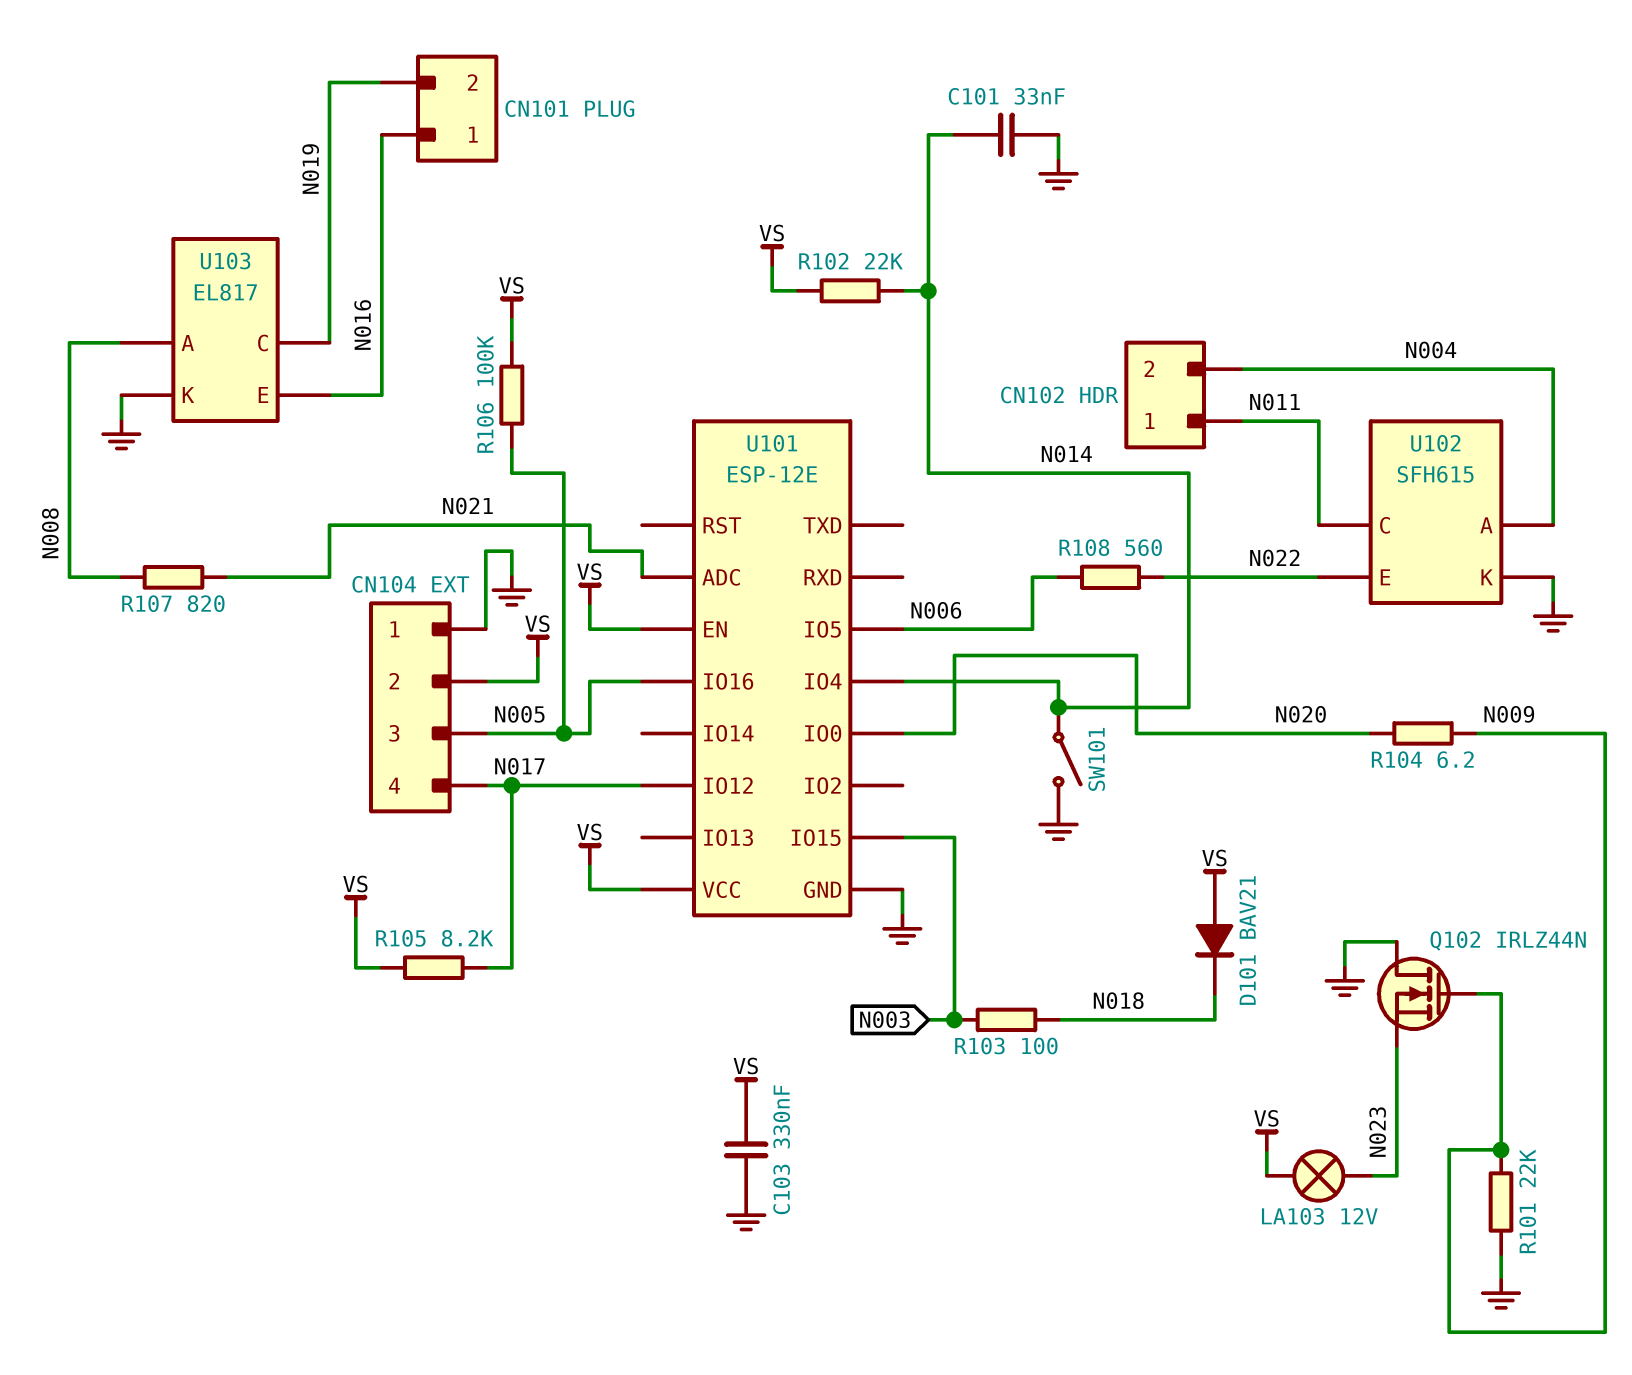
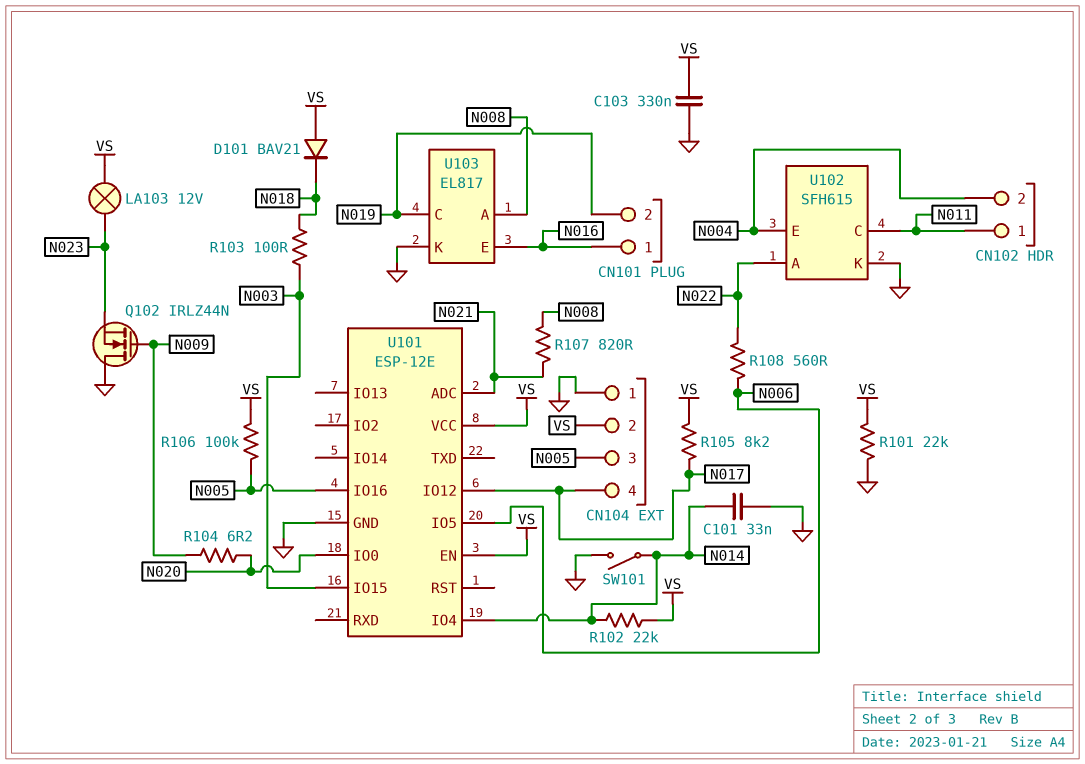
R101: 22k (GND, N009) -> 22k (GND, VS)
U102 pin A: N004 -> N022
U102 pin E: N022 -> N004

